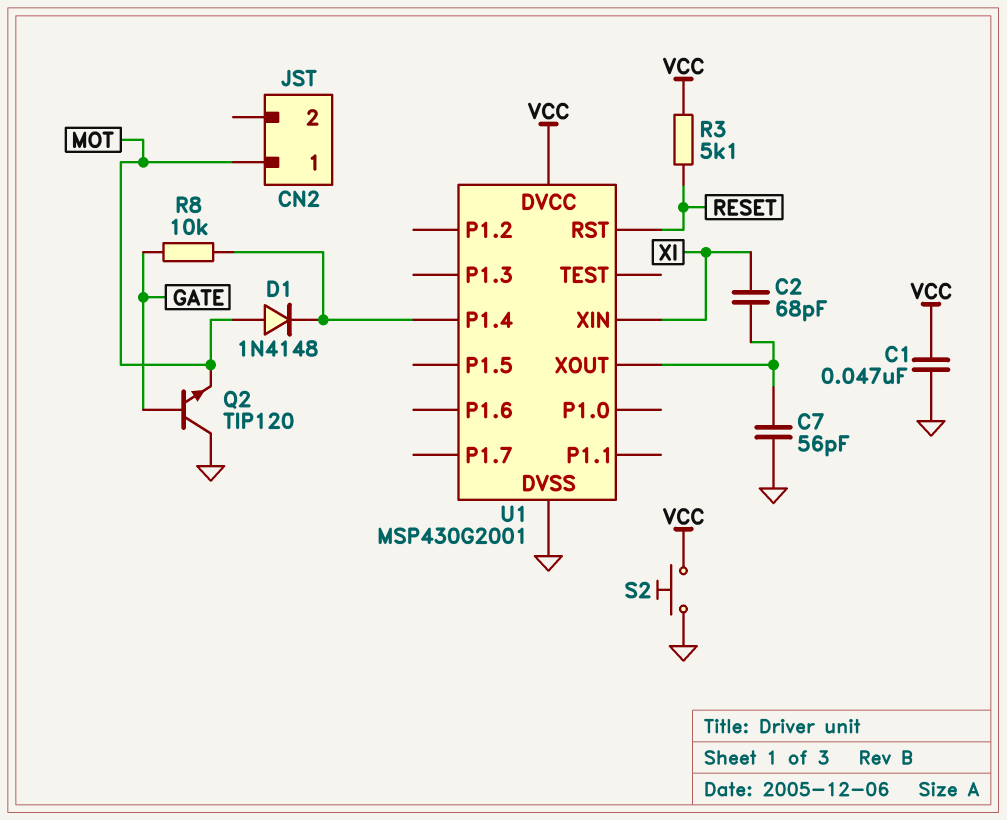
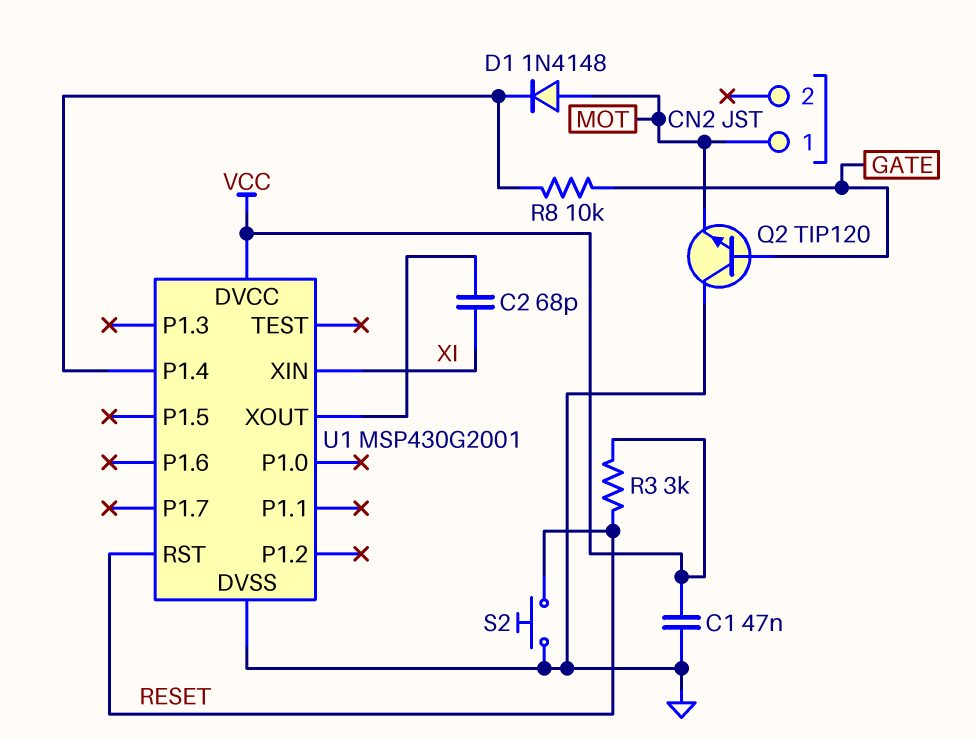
C7: 56pF (GND, U1/XOUT) -> none
R3: 5.1k (RESET, VCC) -> 3k (RESET, VCC)
S2: button (GND, VCC) -> button (GND, RESET)

